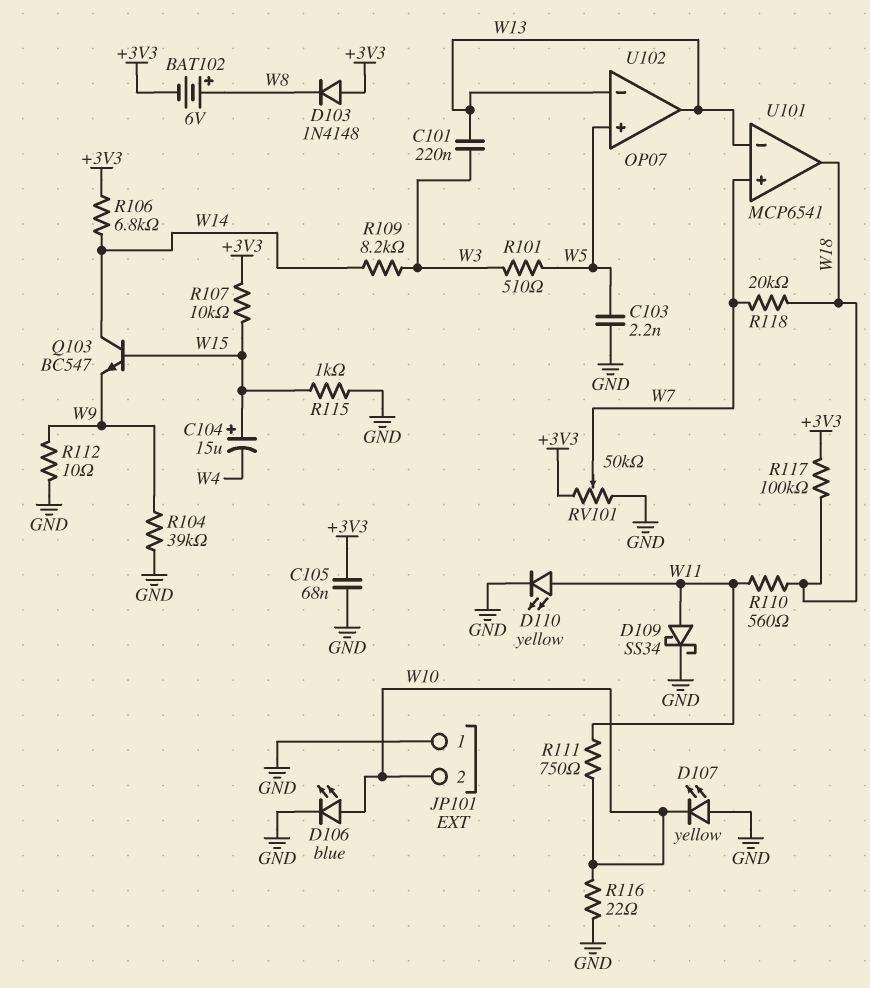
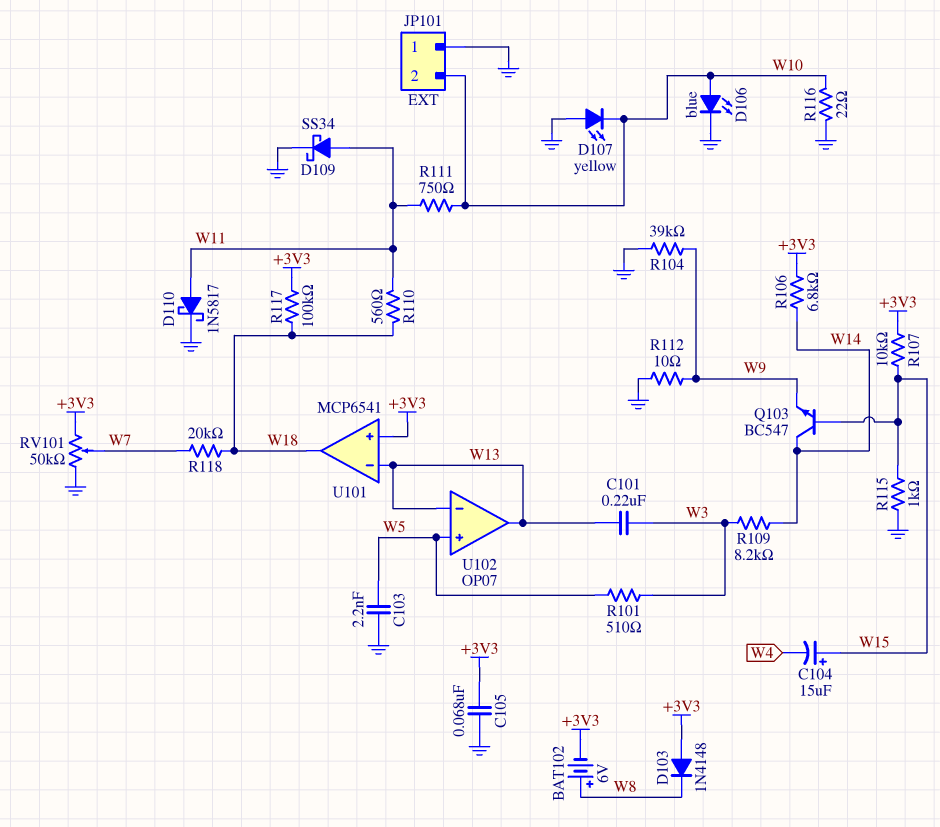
D110: LED yellow (A W11, K GND) -> schottky 1N5817 (A W11, K GND)
U101 pin in+: W7 -> +3V3

